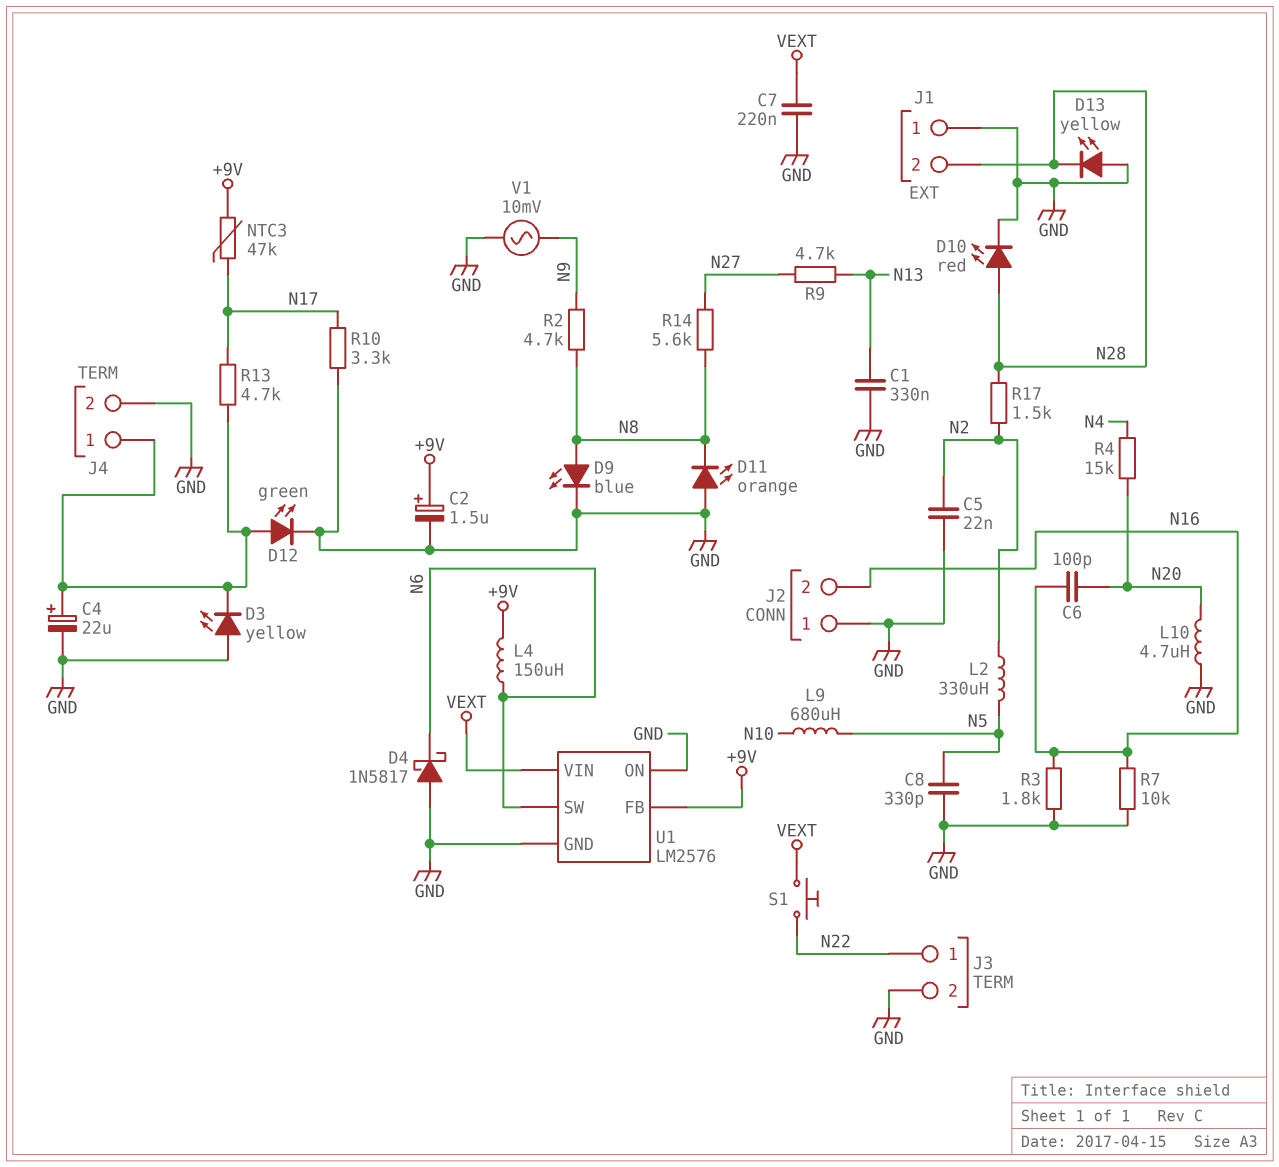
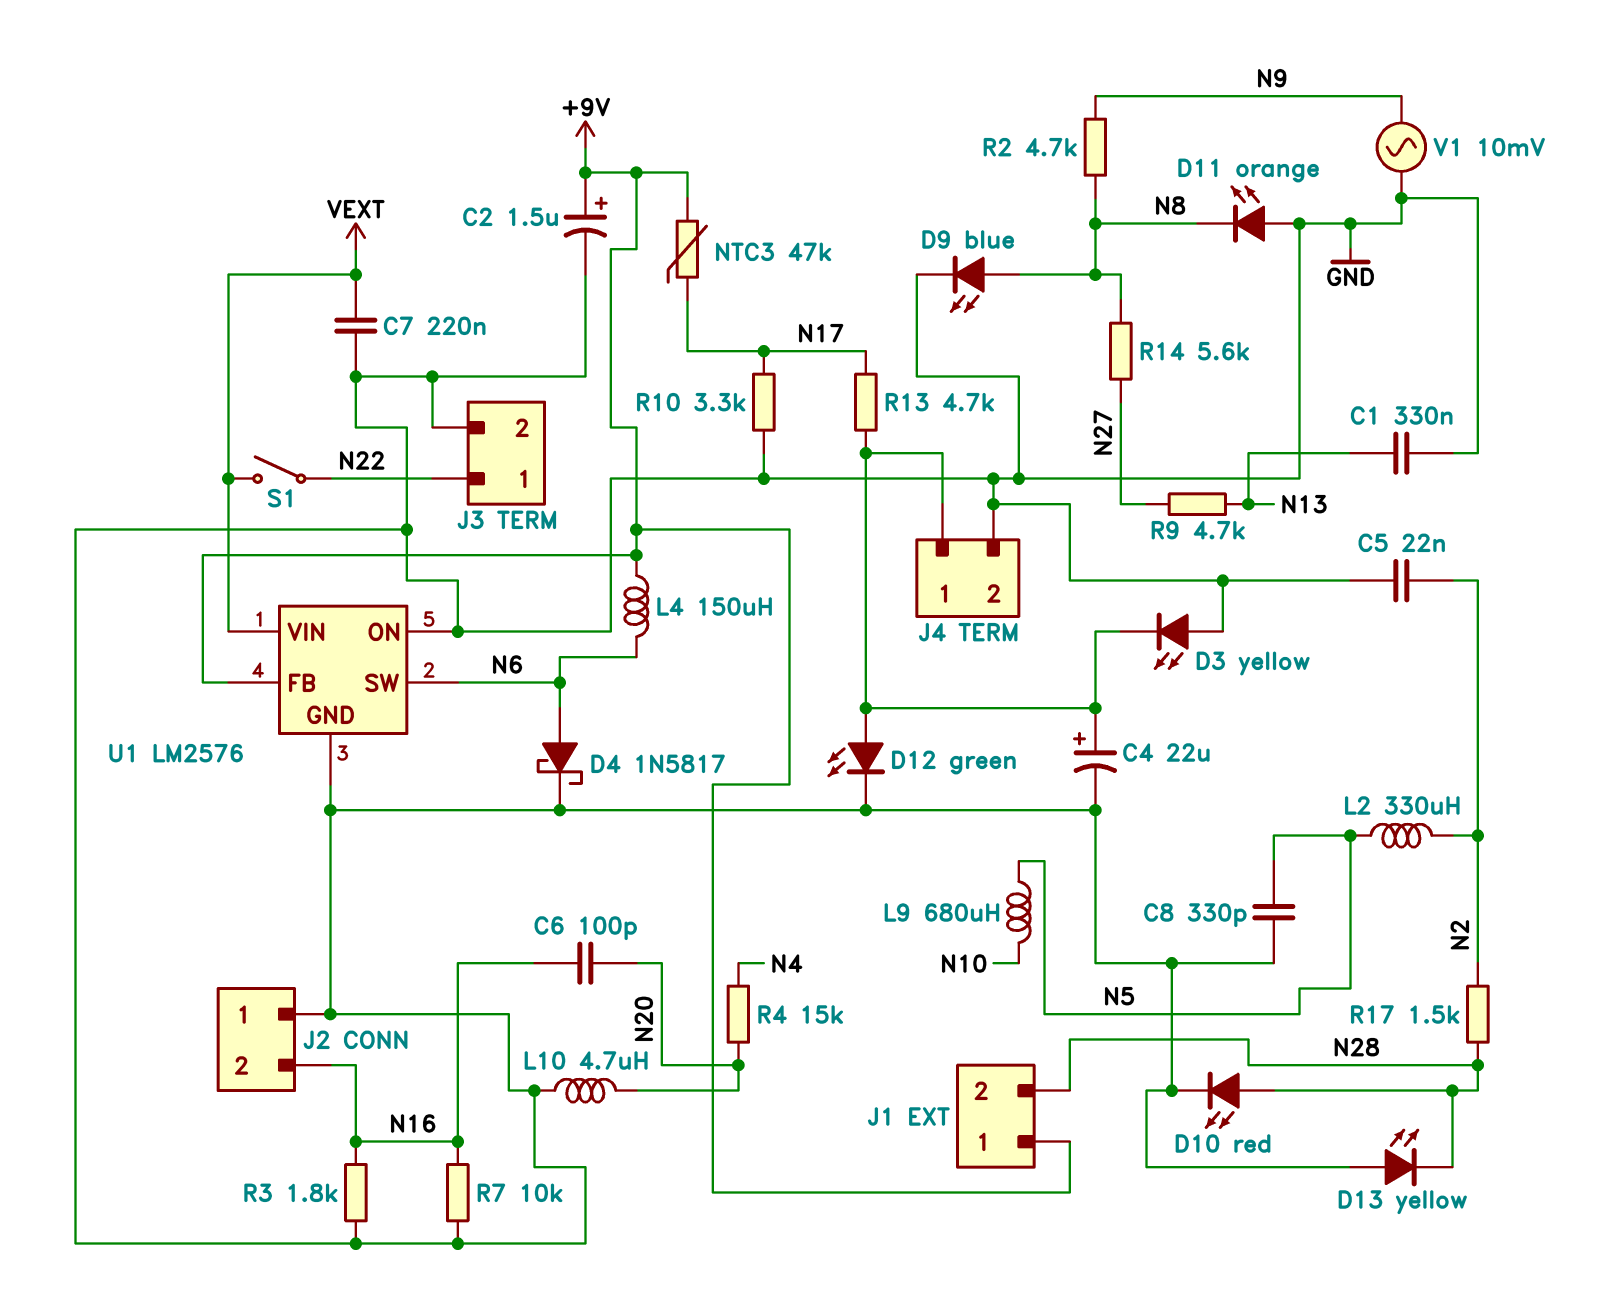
D4: schottky 1N5817 (A GND, K N6) -> schottky 1N5817 (A N6, K GND)
J1 pin 1: GND -> +9V
S1: button (N22, VEXT) -> switch (N22, VEXT)

